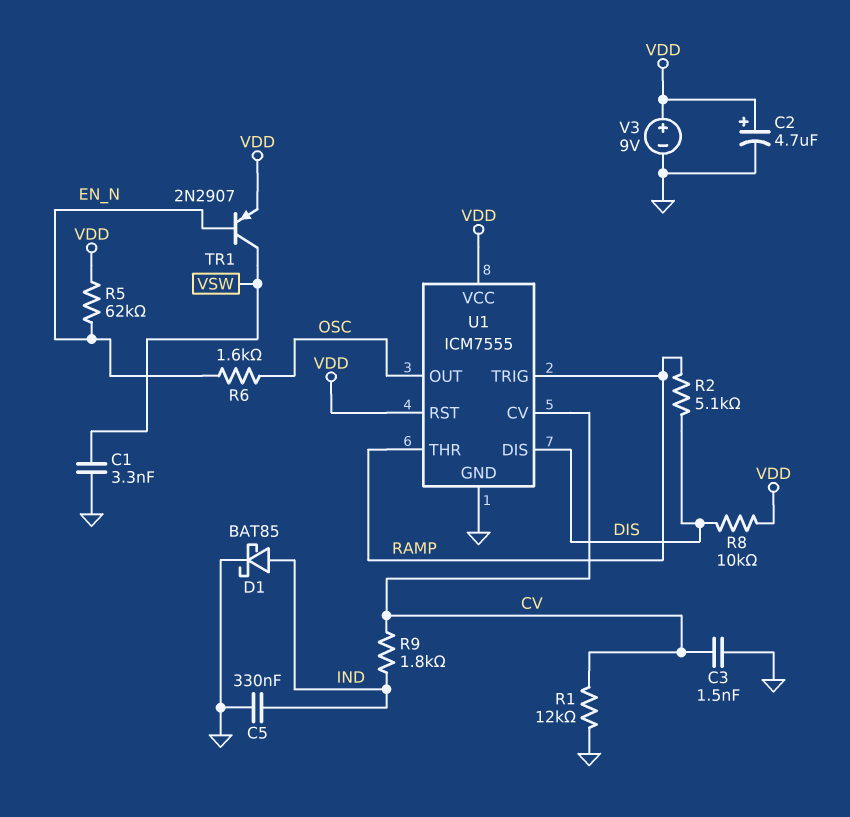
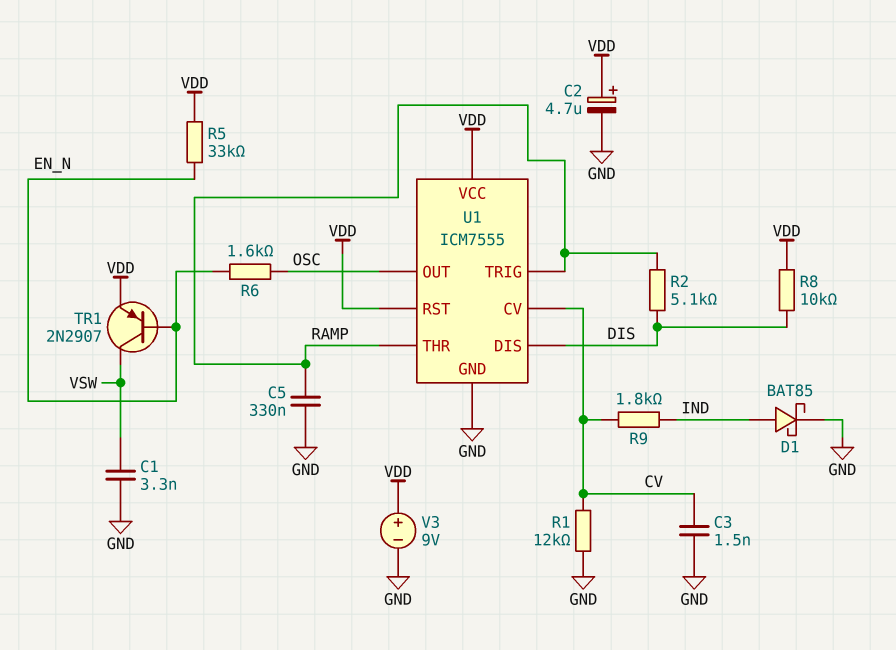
C5: 330nF (GND, IND) -> 330nF (GND, RAMP)
R5: 62k (EN_N, VDD) -> 33k (EN_N, VDD)

